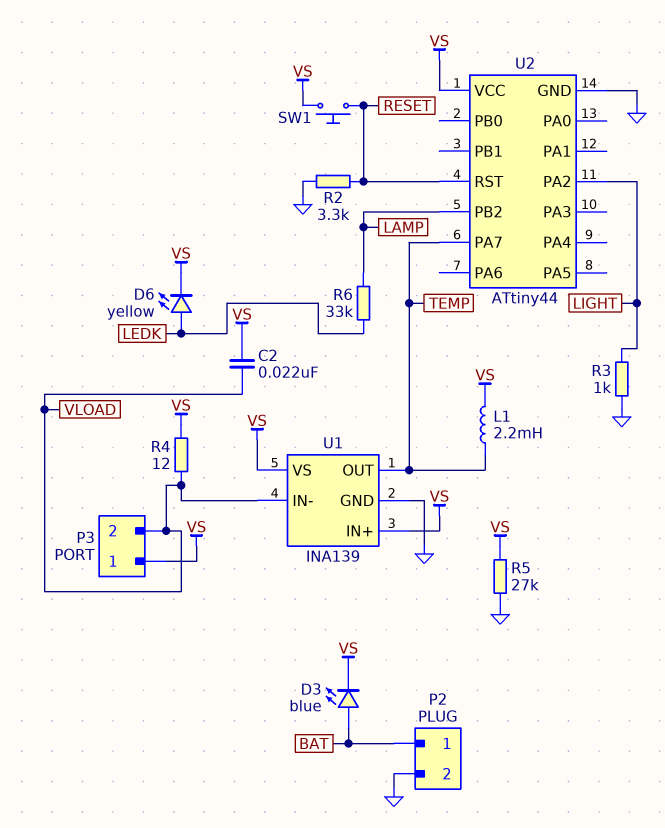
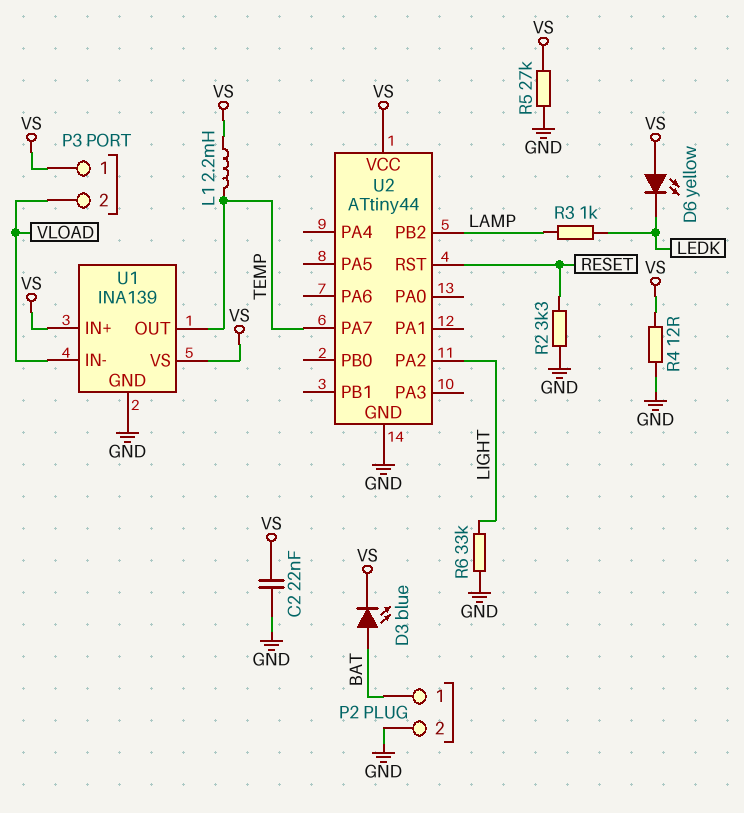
C2: 22nF (VLOAD, VS) -> 22nF (GND, VS)
D6: LED yellow (A LEDK, K VS) -> LED yellow (A VS, K LEDK)
R3: 1k (GND, LIGHT) -> 1k (LAMP, LEDK)
R4: 12 (VLOAD, VS) -> 12 (GND, VS)
R6: 33k (LAMP, LEDK) -> 33k (GND, LIGHT)
SW1: button (RESET, VS) -> none

